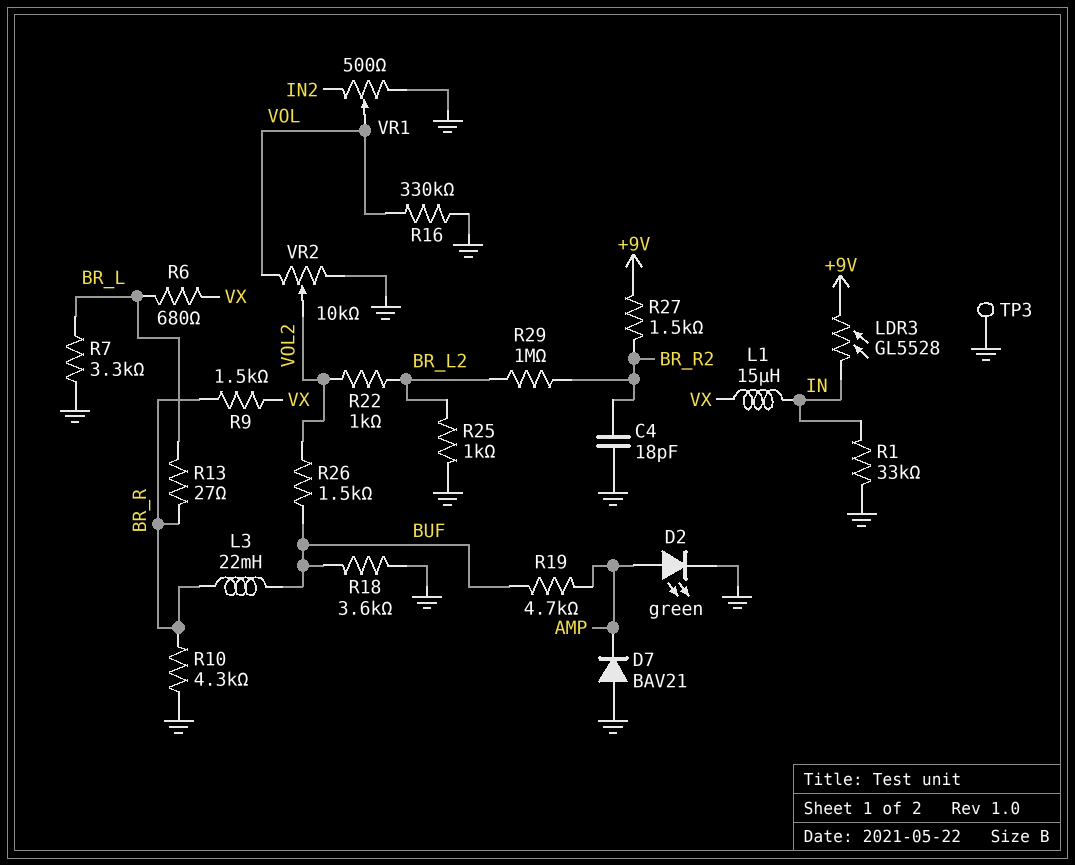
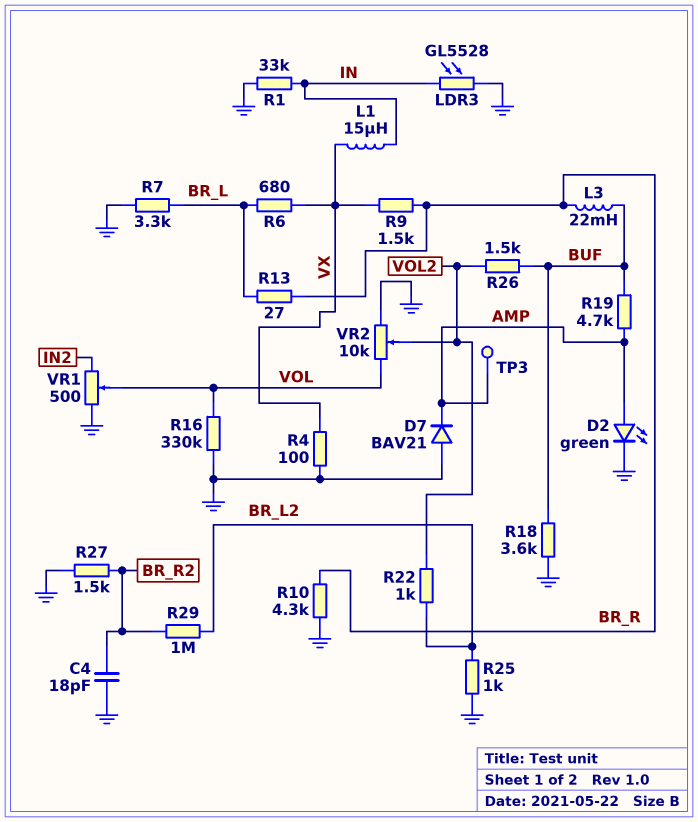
LDR3: GL5528 (+9V, IN) -> GL5528 (GND, IN)
R4: none -> 100 (GND, VX)
R27: 1.5k (+9V, BR_R2) -> 1.5k (BR_R2, GND)
TP3: test point (GND) -> test point (AMP)

